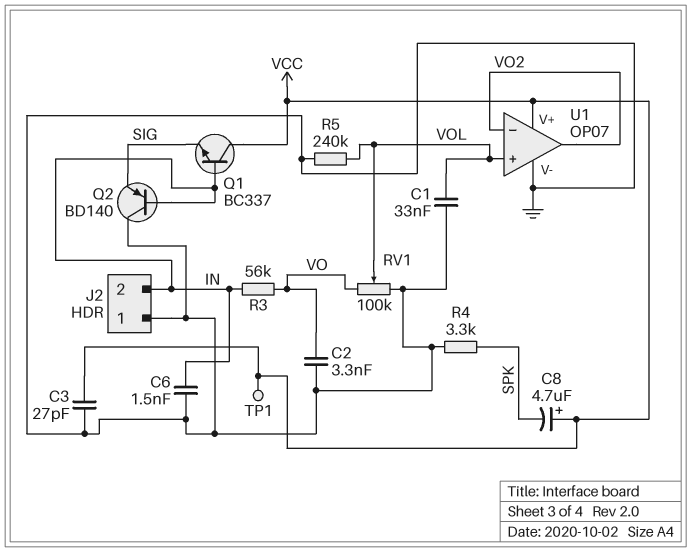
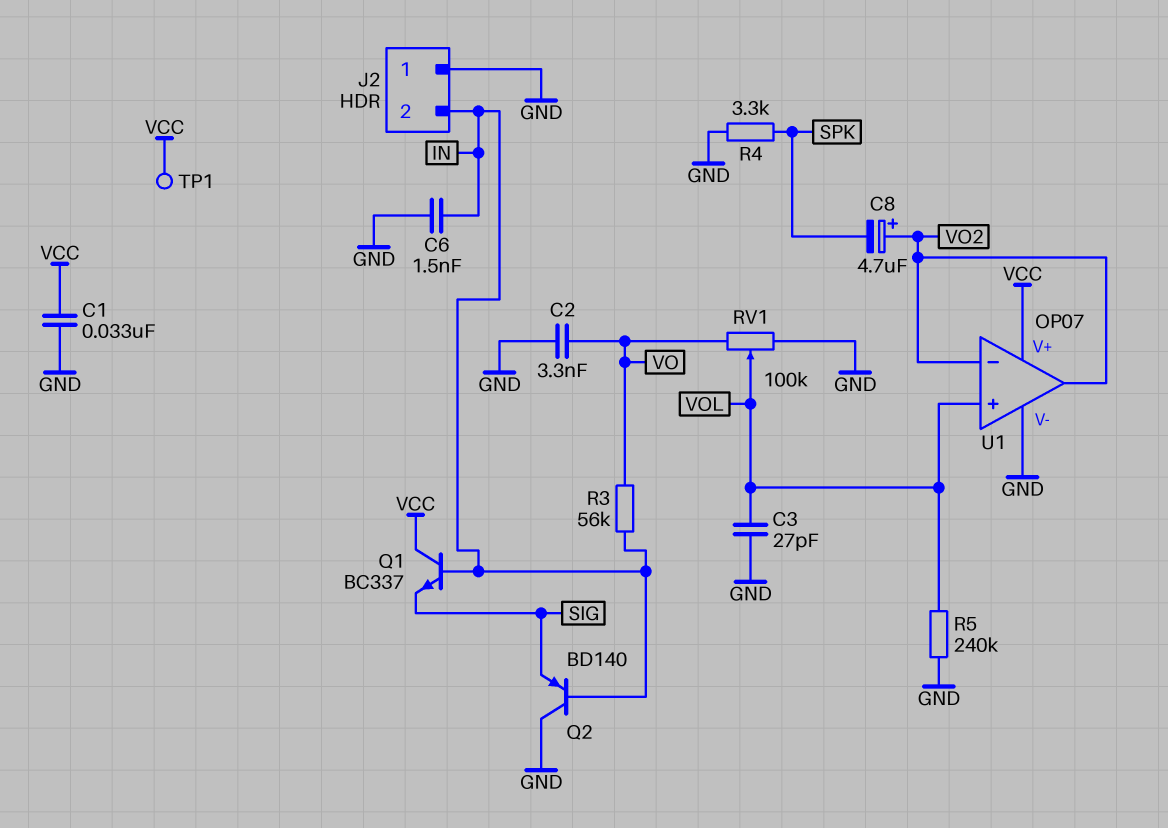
C1: 33nF (GND, VOL) -> 33nF (GND, VCC)
C3: 27pF (GND, VCC) -> 27pF (GND, VOL)
C8: 4.7uF (plus VCC, minus SPK) -> 4.7uF (plus VO2, minus SPK)

